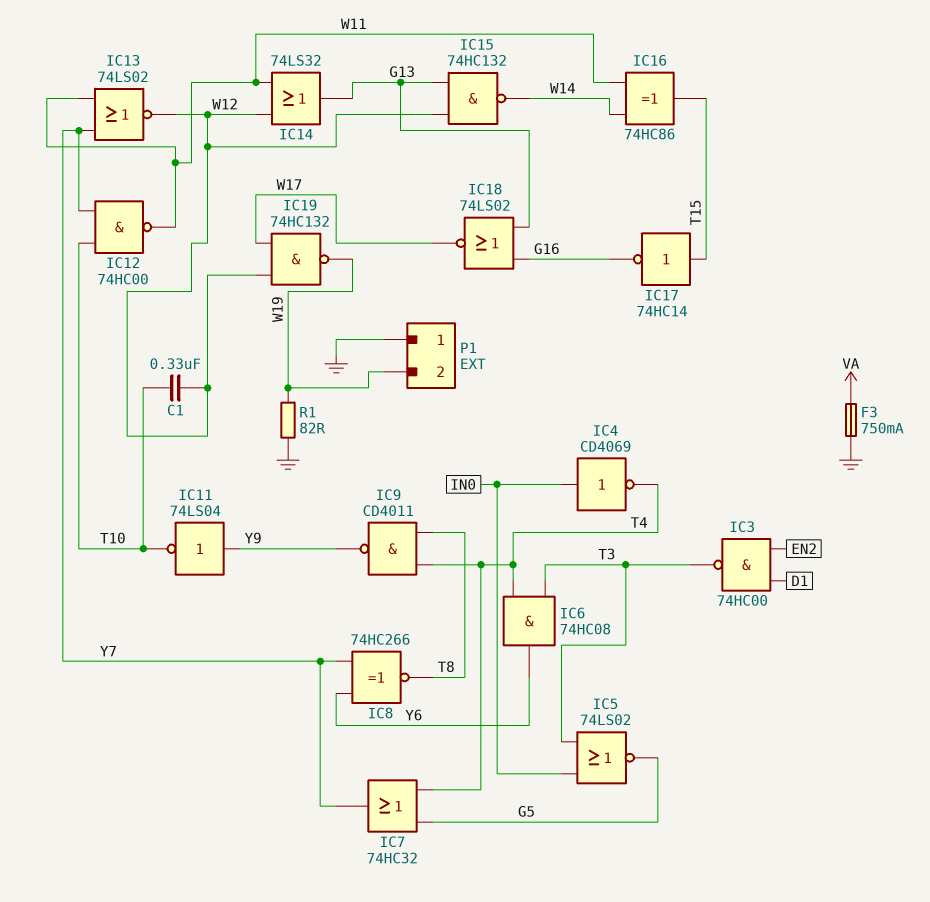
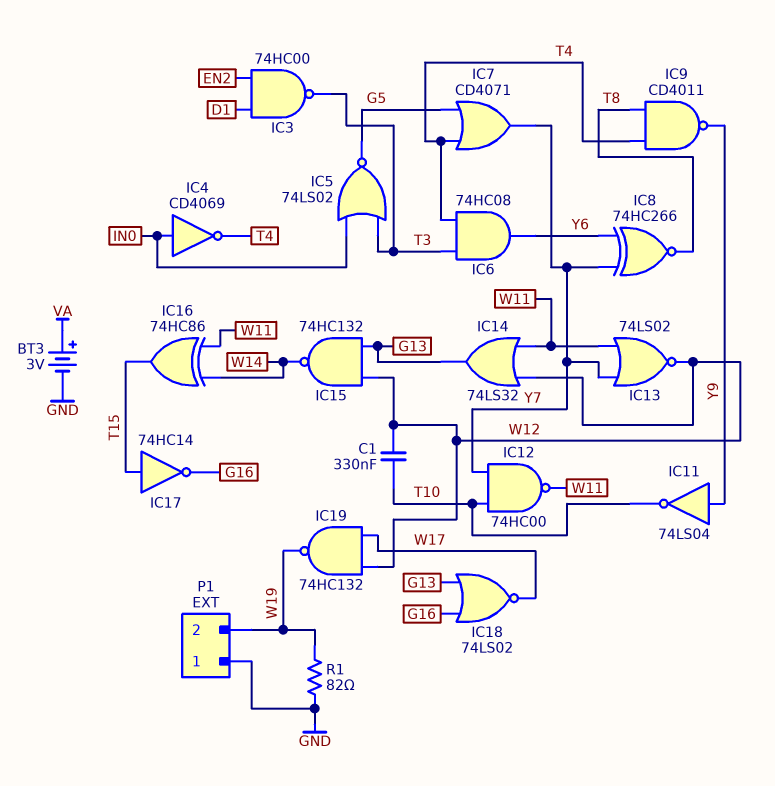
BT3: none -> 3V (plus VA, minus GND)
F3: 750mA (GND, VA) -> none
IC7: OR 74HC32 (in G5, in T4, out Y7) -> OR CD4071 (in G5, in T4, out Y7)

